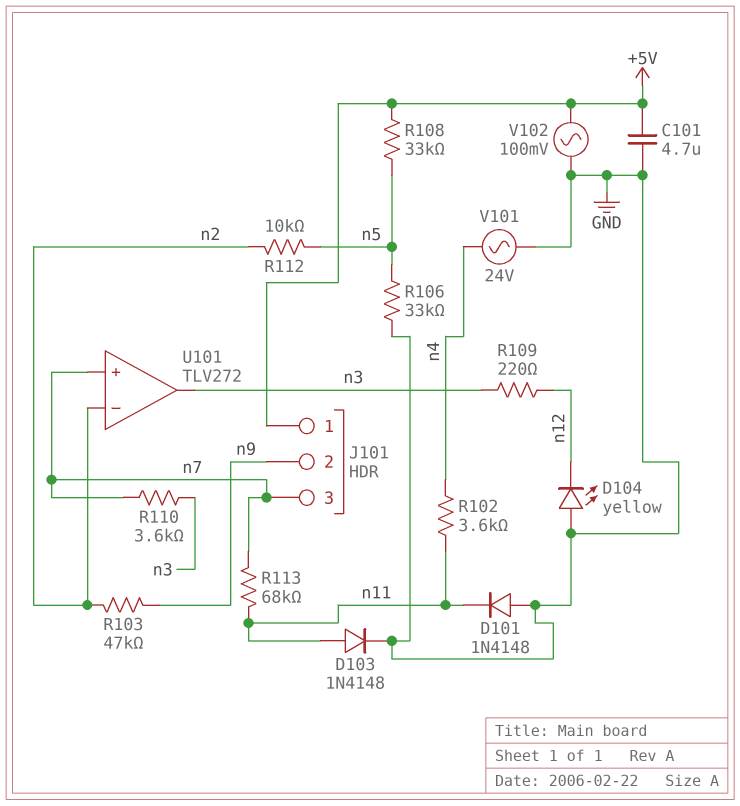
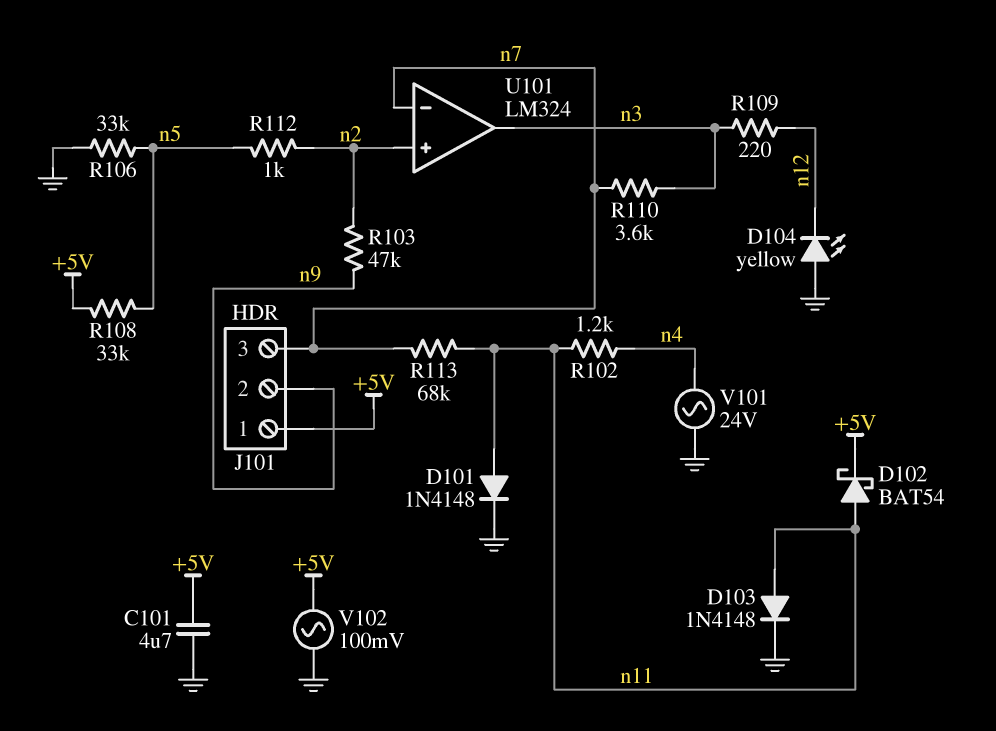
D101: diode 1N4148 (A GND, K n11) -> diode 1N4148 (A n11, K GND)
D102: none -> schottky BAT54 (A n11, K +5V)
R102: 3.6k (n4, n11) -> 1.2k (n4, n11)
R112: 10k (n2, n5) -> 1k (n2, n5)
U101: TLV272 -> LM324
U101 pin in+: n7 -> n2
U101 pin in-: n2 -> n7

